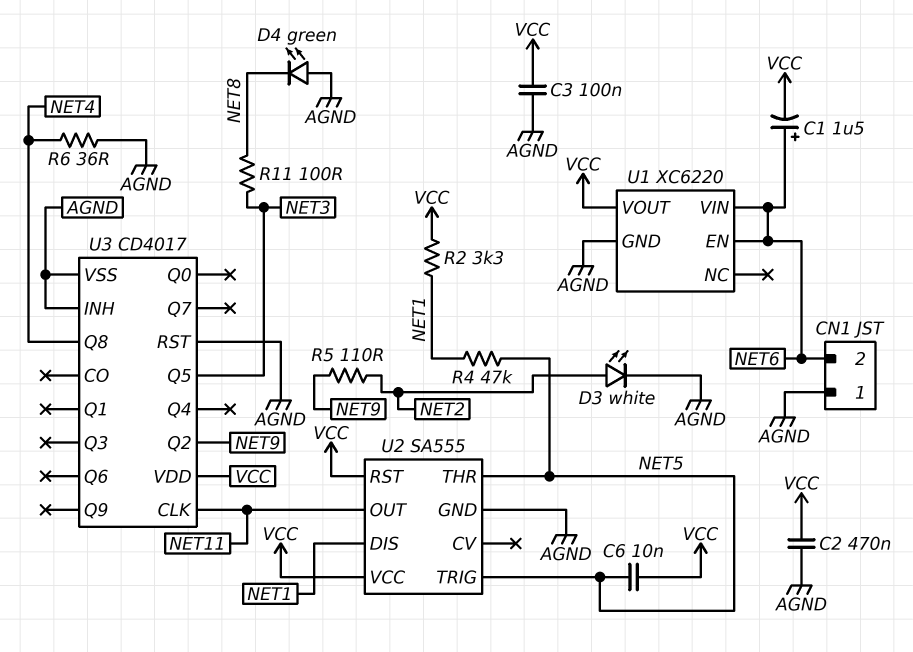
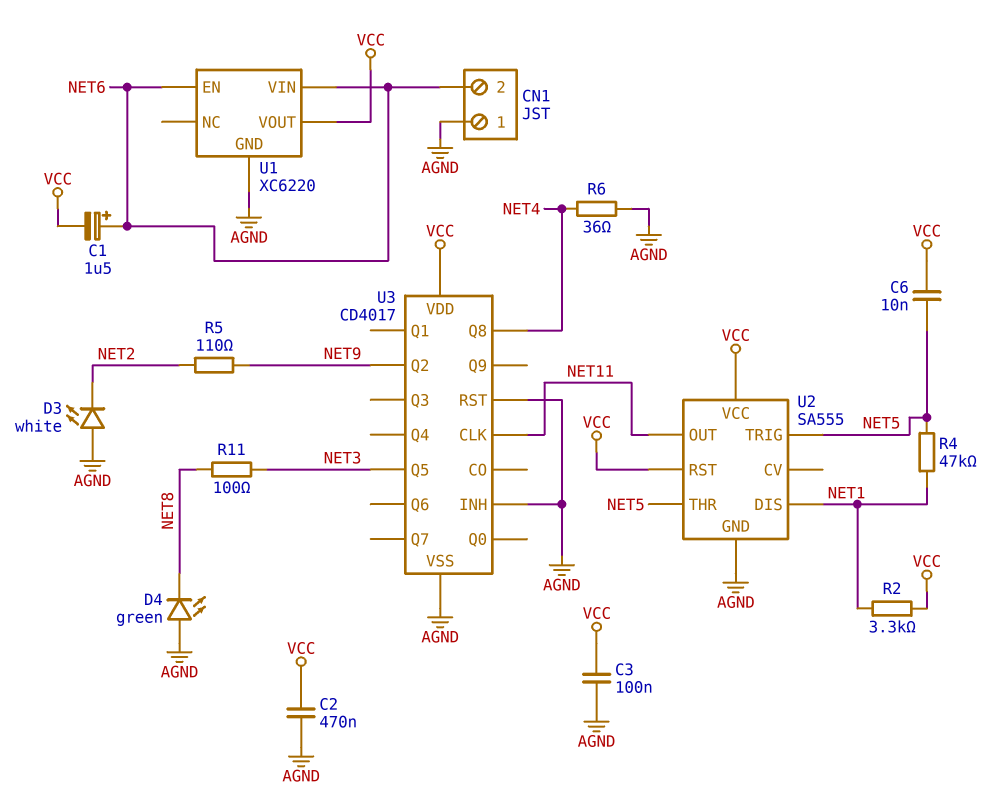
D3: LED white (A NET2, K AGND) -> LED white (A AGND, K NET2)

